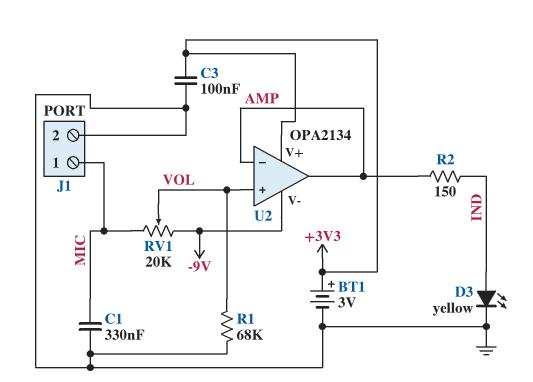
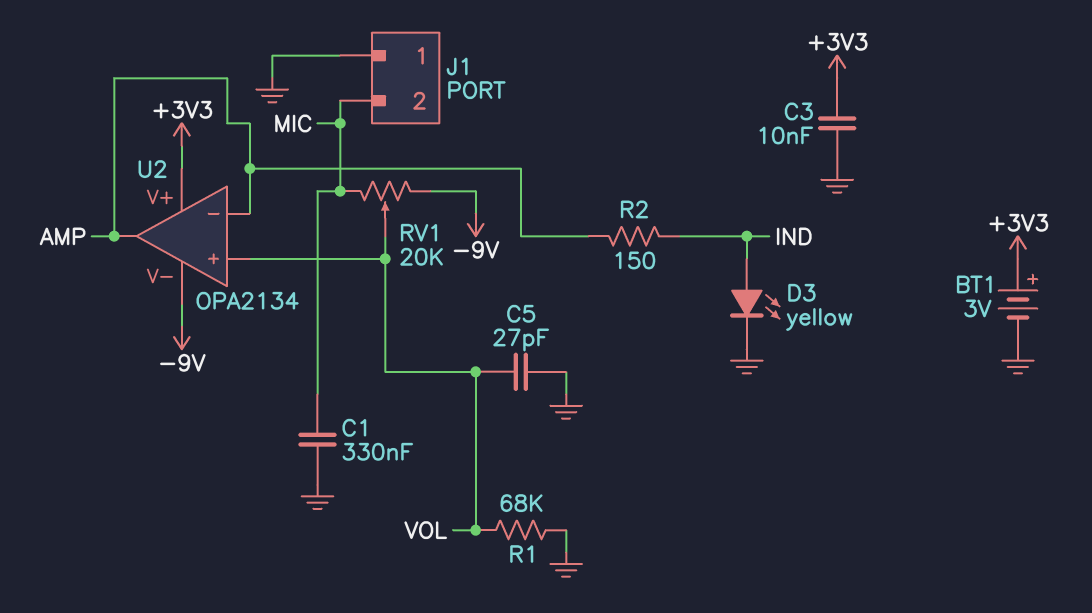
C3: 100nF (+3V3, GND) -> 10nF (+3V3, GND)
C5: none -> 27pF (GND, VOL)
J1 pin 1: MIC -> GND
J1 pin 2: GND -> MIC

